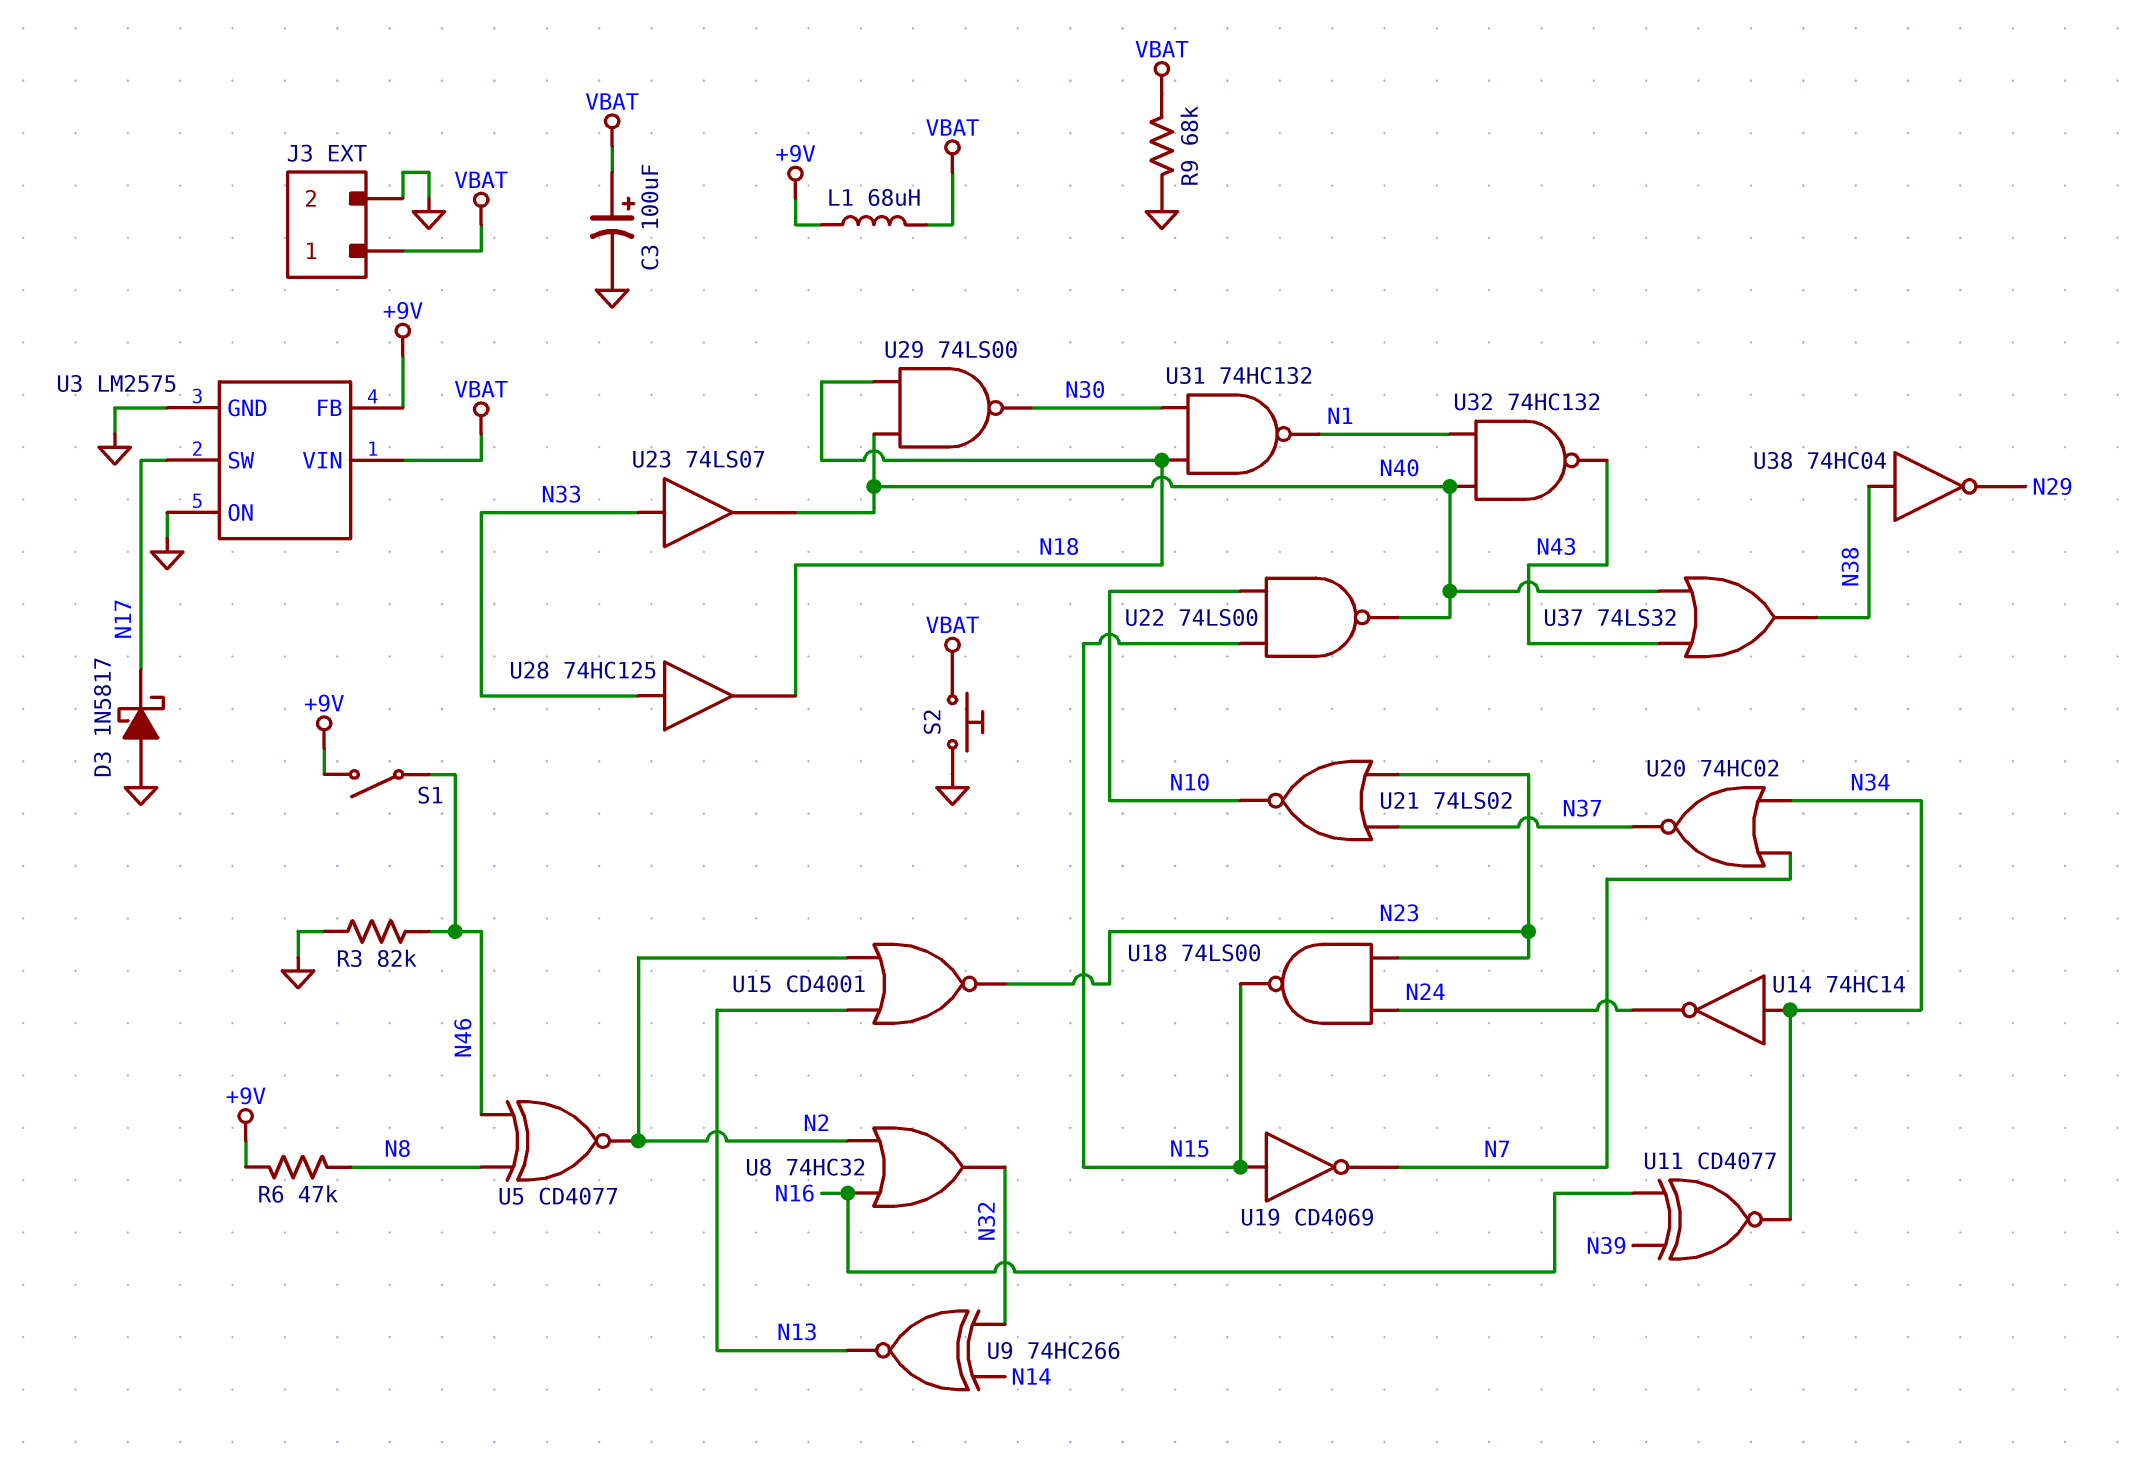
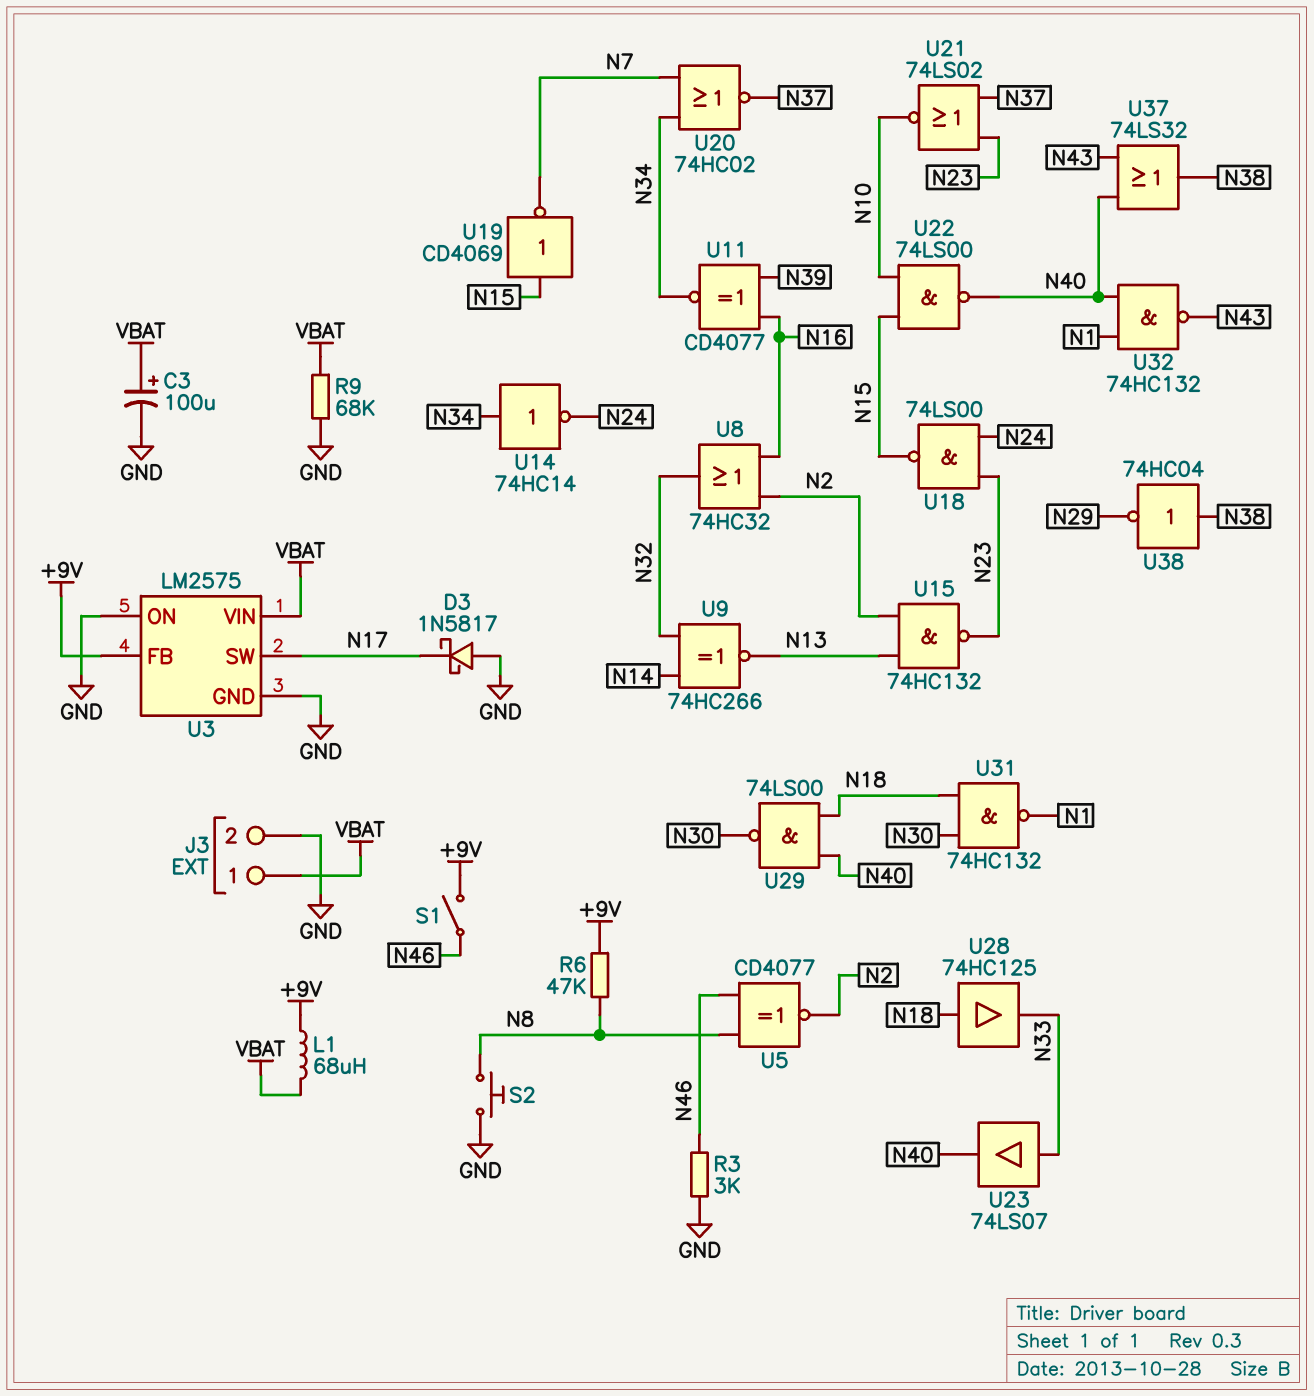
R3: 82k (GND, N46) -> 3k (GND, N46)
S2: button (GND, VBAT) -> button (GND, N8)
U15: NOR CD4001 (in N2, in N13, out N23) -> NAND 74HC132 (in N2, in N13, out N23)
U28: buffer 74HC125 (in N33, out N18) -> buffer 74HC125 (in N18, out N33)

